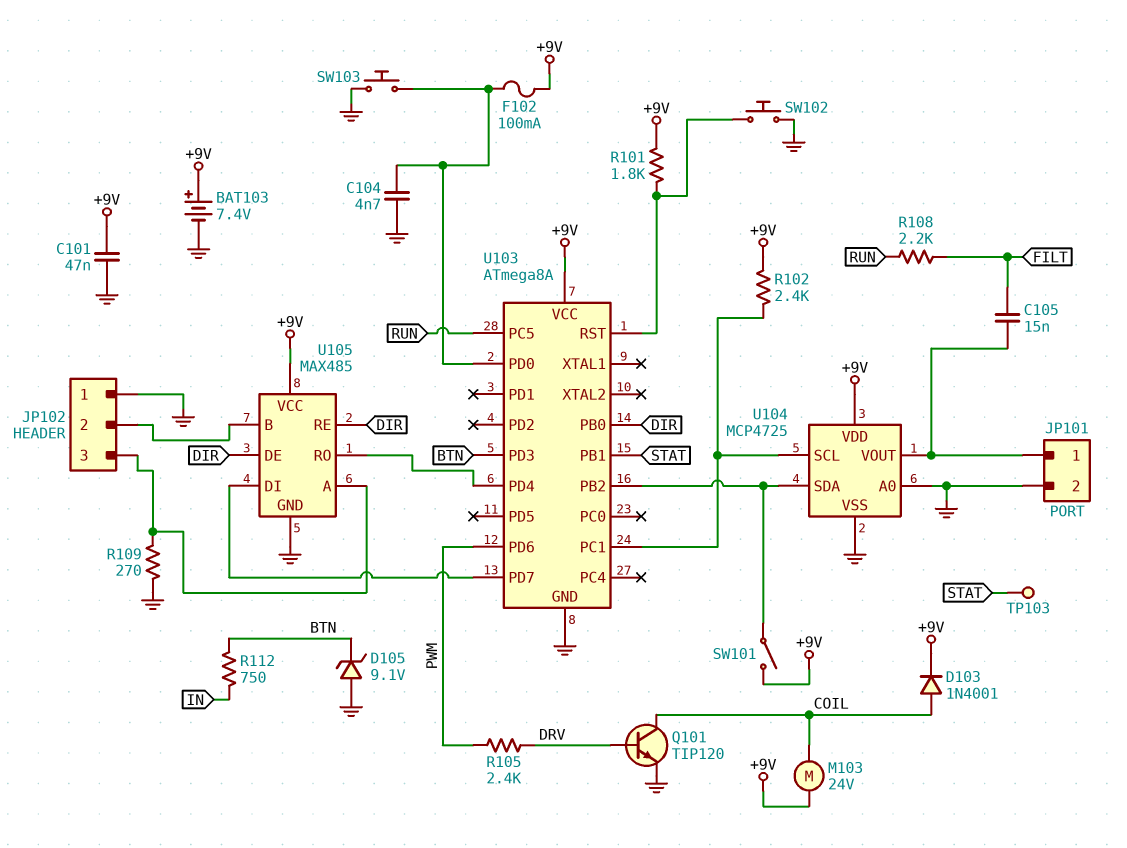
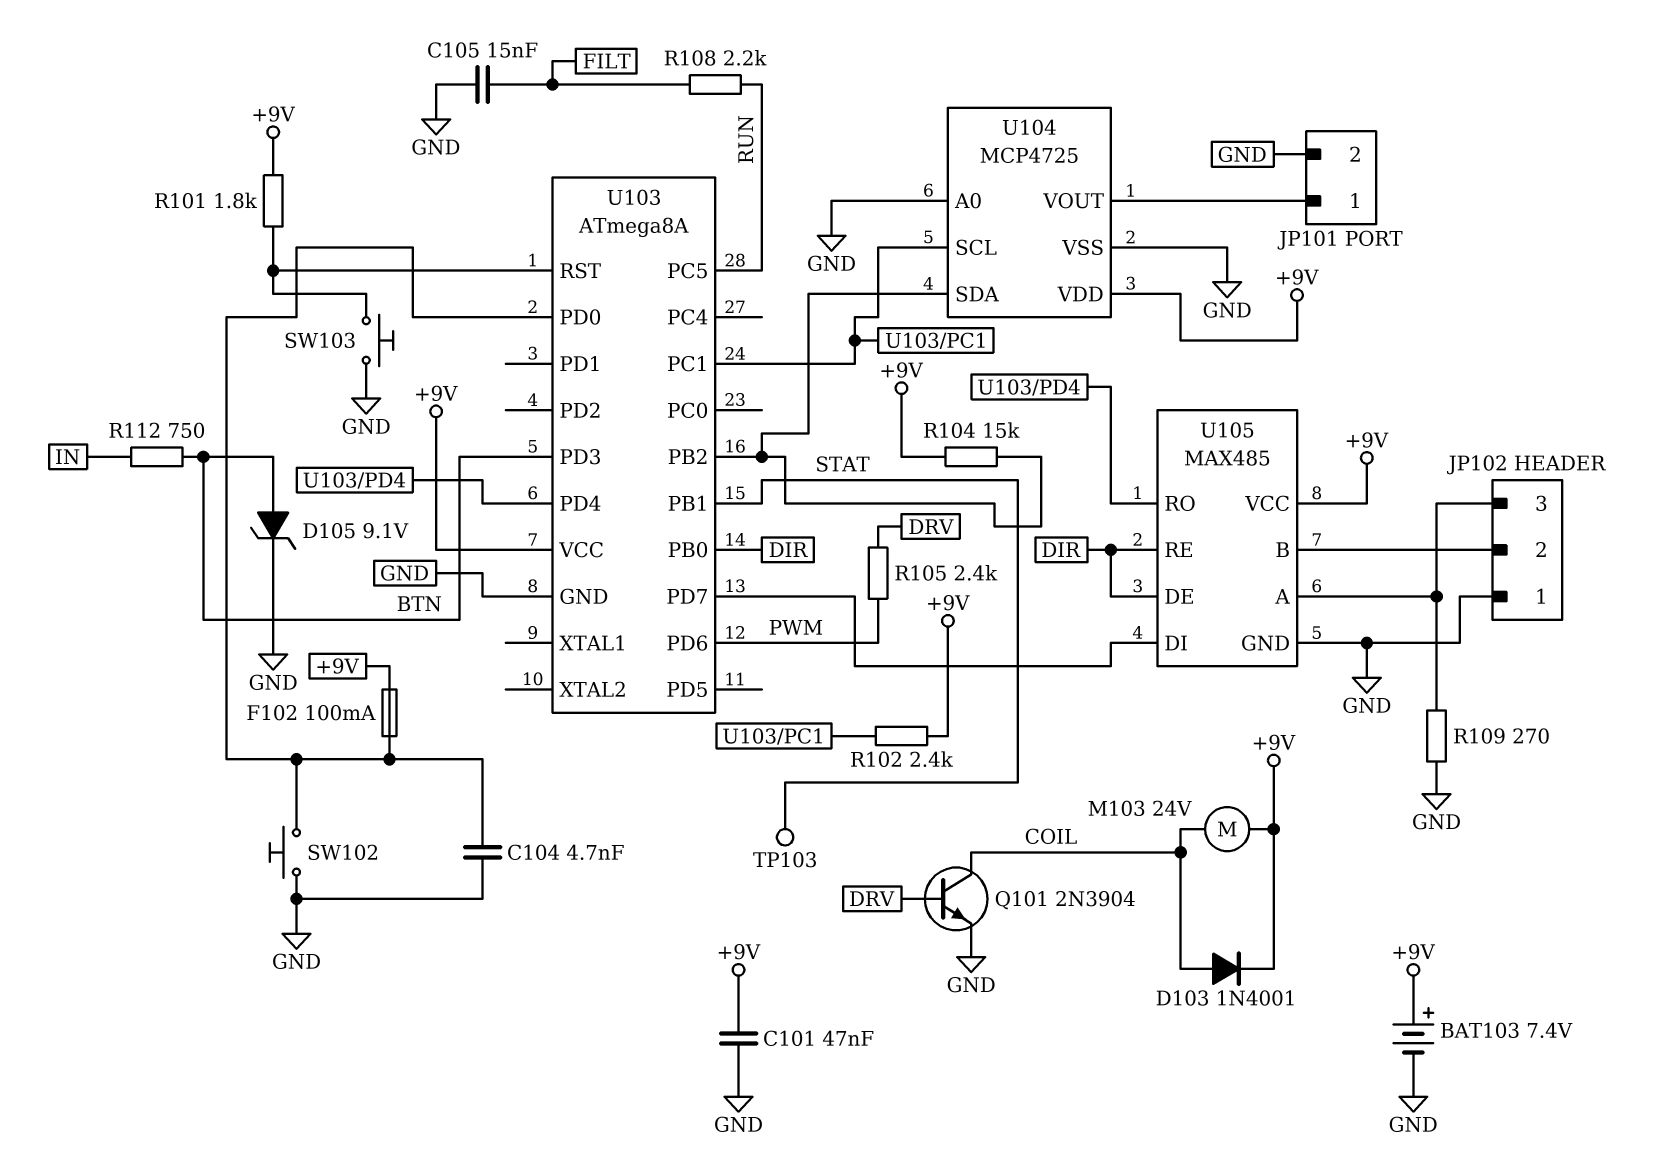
C105: 15nF (FILT, JP101/1) -> 15nF (FILT, GND)
D105: zener 9.1V (A GND, K BTN) -> zener 9.1V (A BTN, K GND)
Q101: NPN TIP120 (B DRV, C COIL, E GND) -> NPN 2N3904 (B DRV, C COIL, E GND)
R104: none -> 15k (+9V, U103/PB2)
SW101: switch (+9V, U103/PB2) -> none
SW102: button (GND, U103/RST) -> button (GND, U103/PD0)
SW103: button (GND, U103/PD0) -> button (GND, U103/RST)

